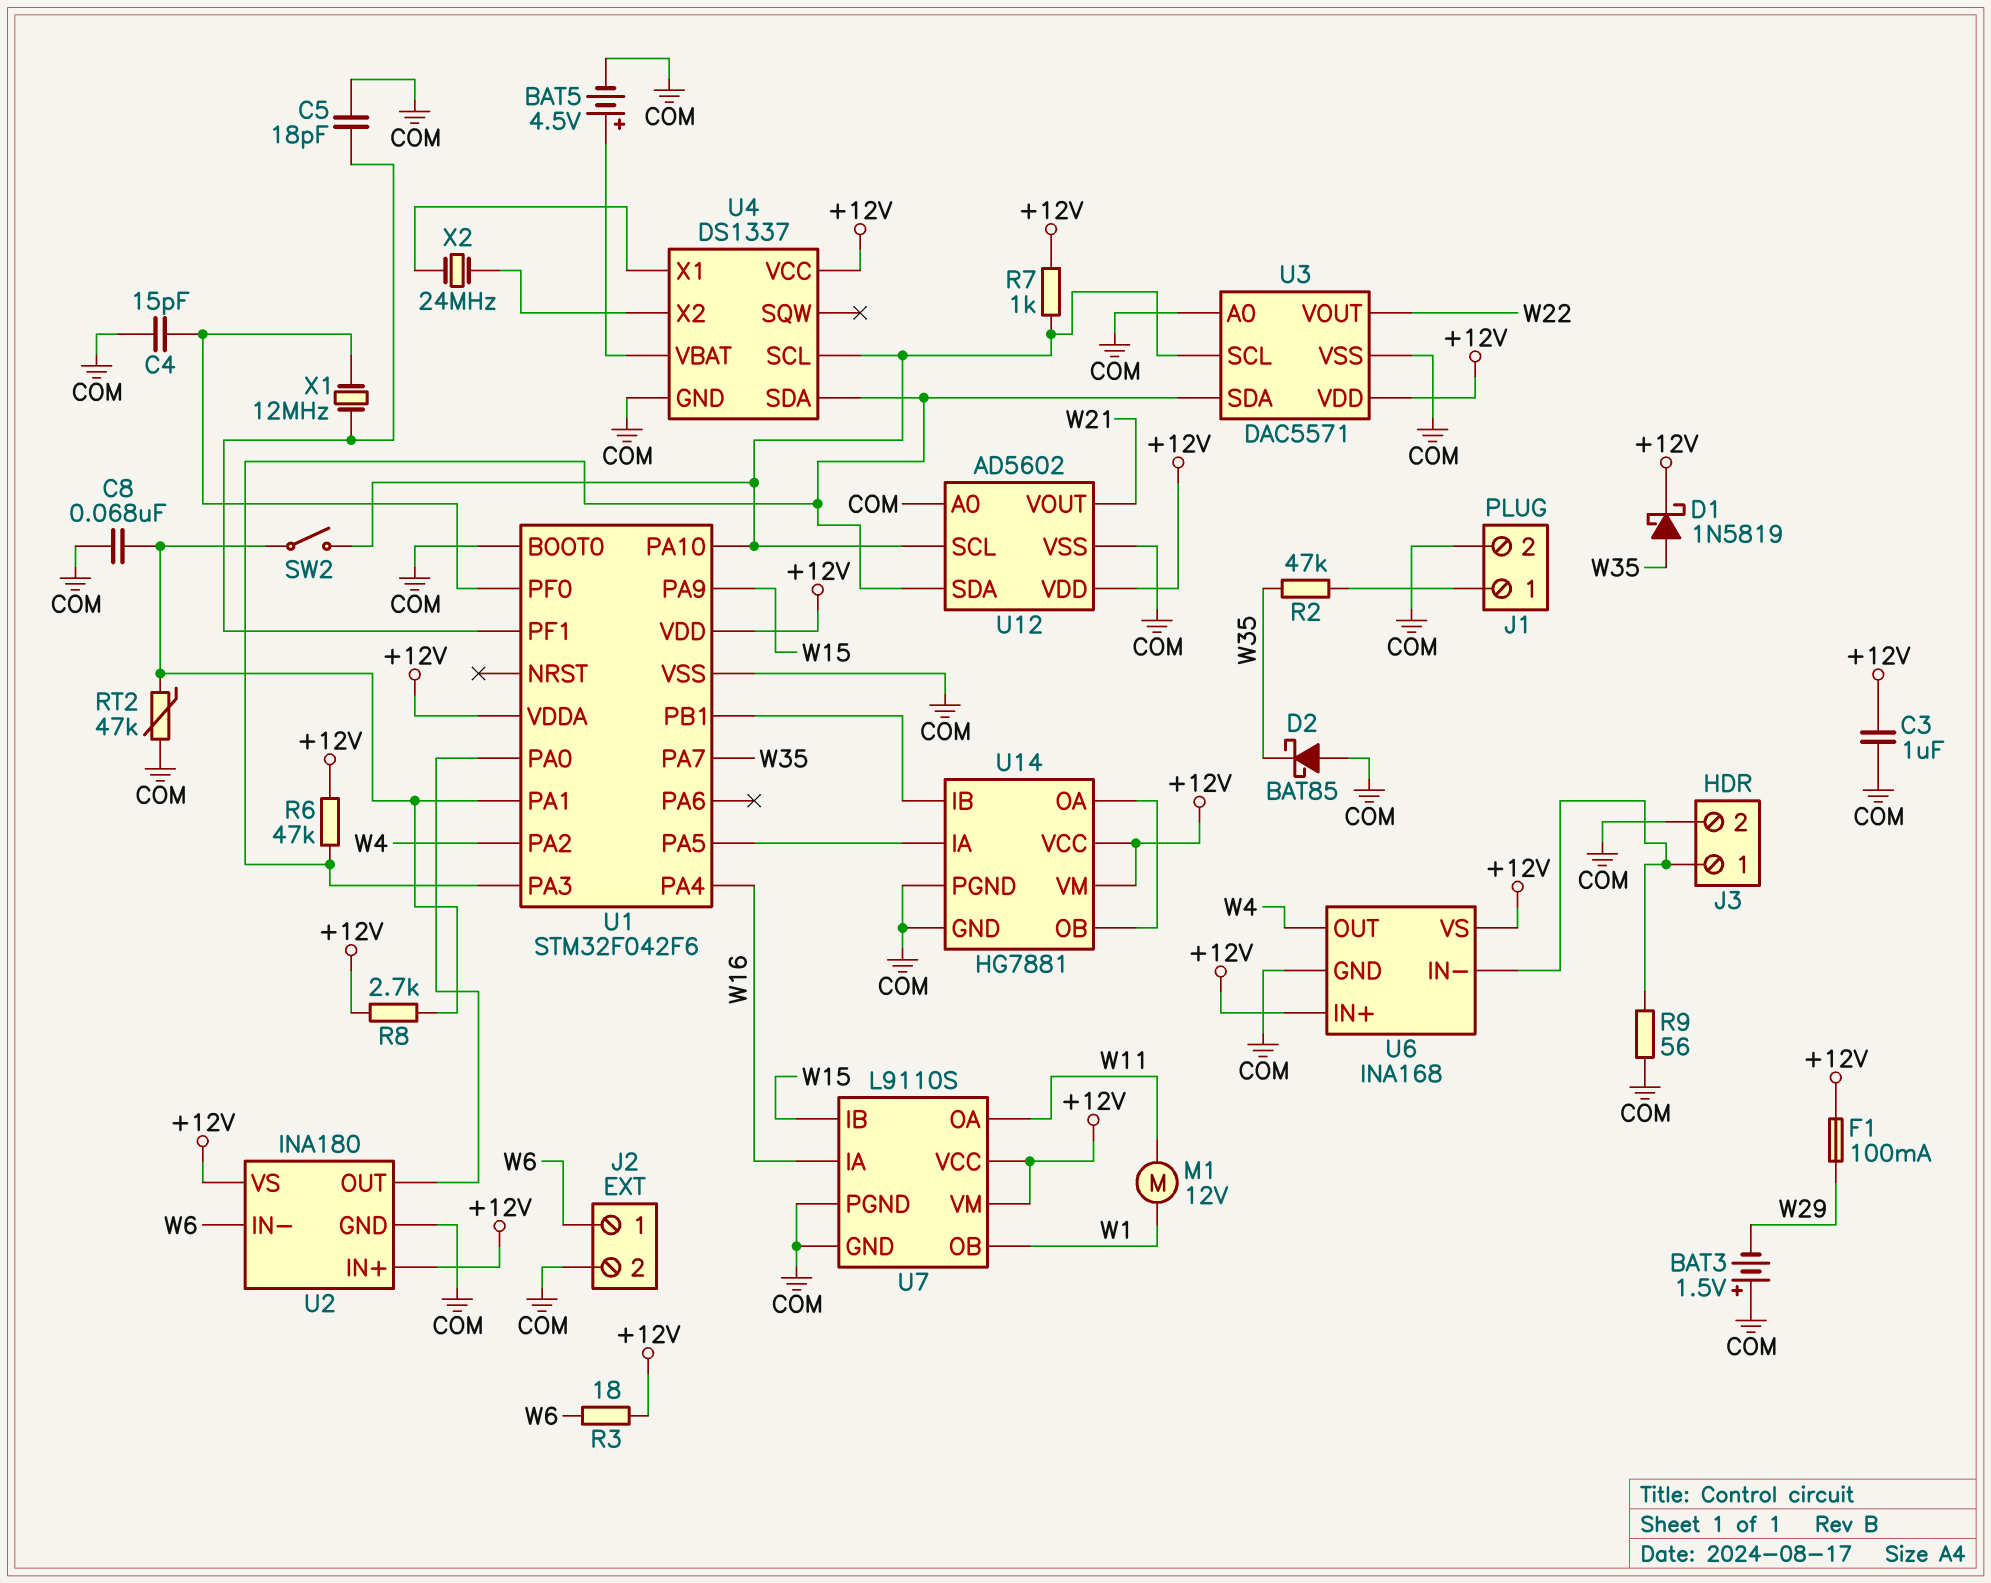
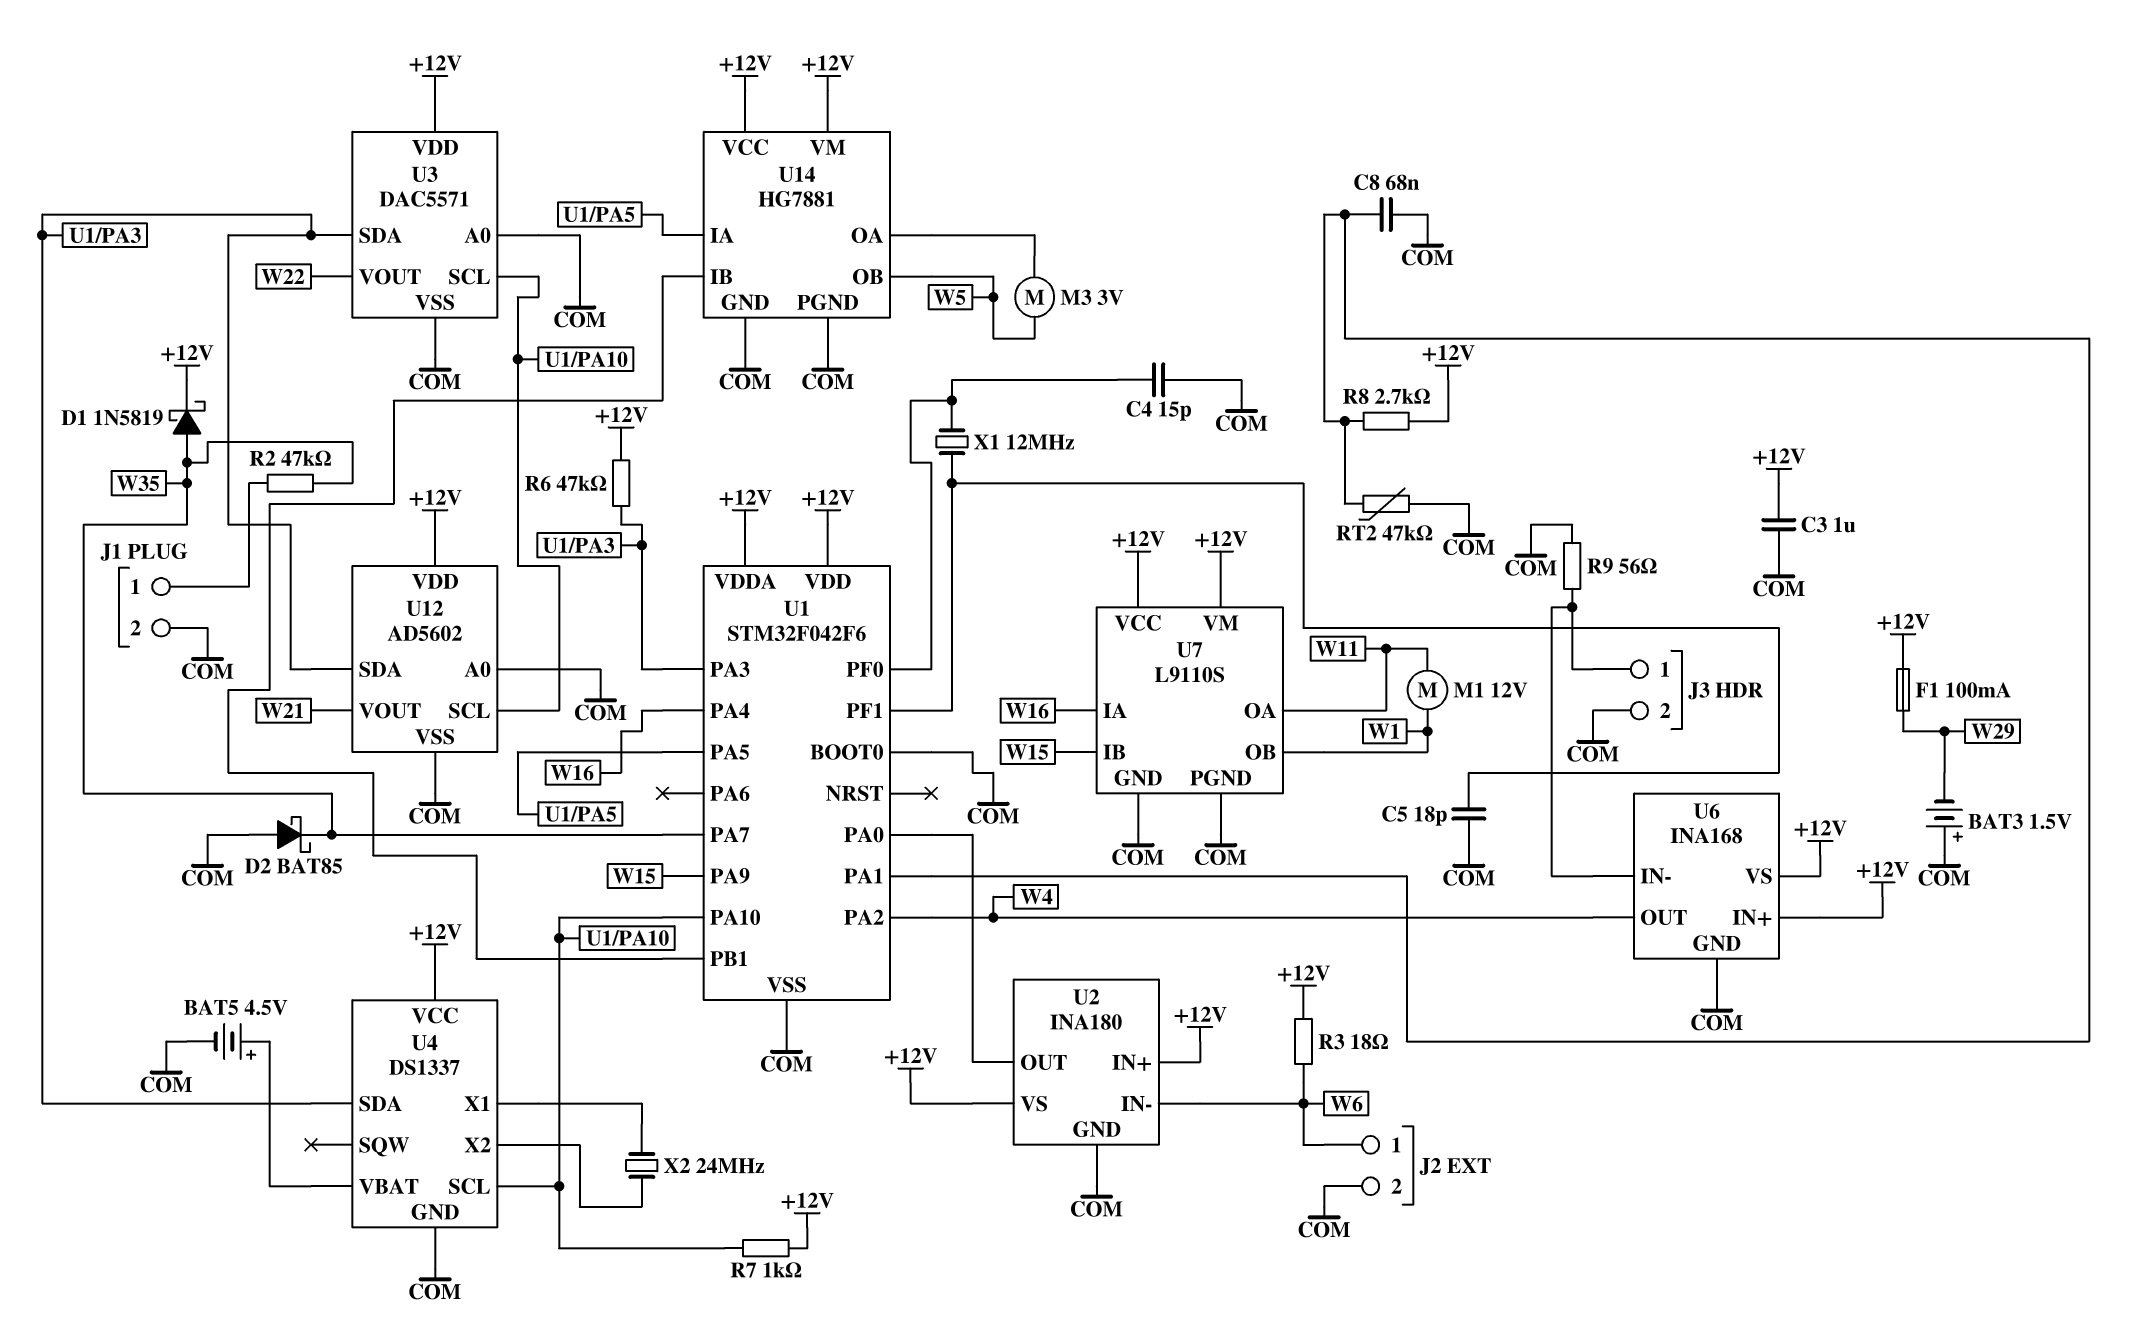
M3: none -> motor 3V (U14/OA, W5)
SW2: switch (U1/PA1, U1/PA10) -> none
U14 pin OB: U14/OA -> W5

